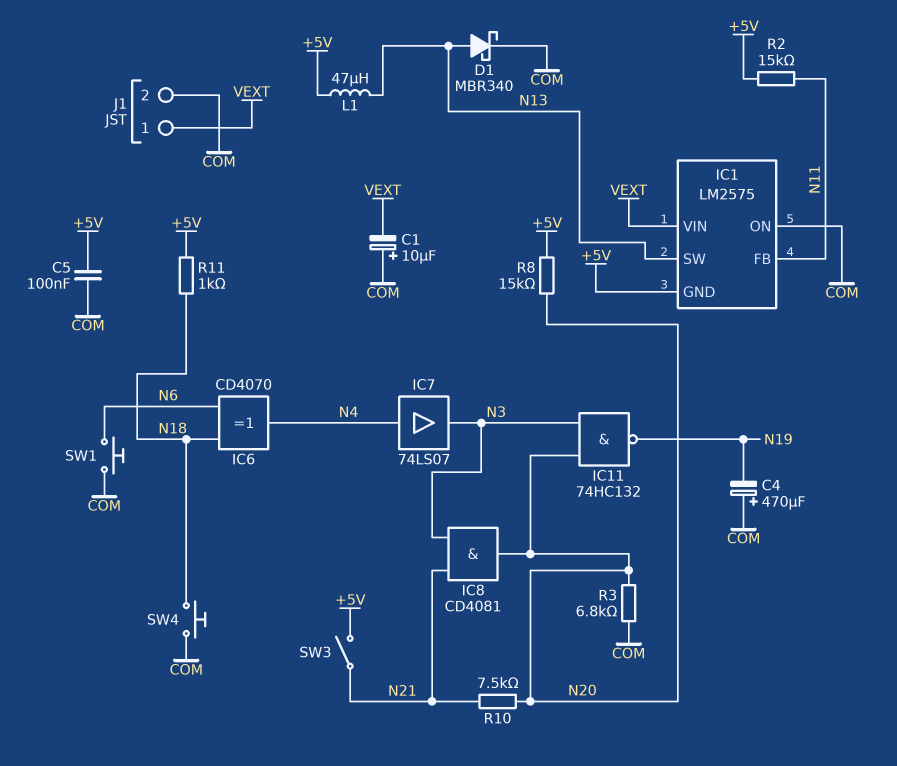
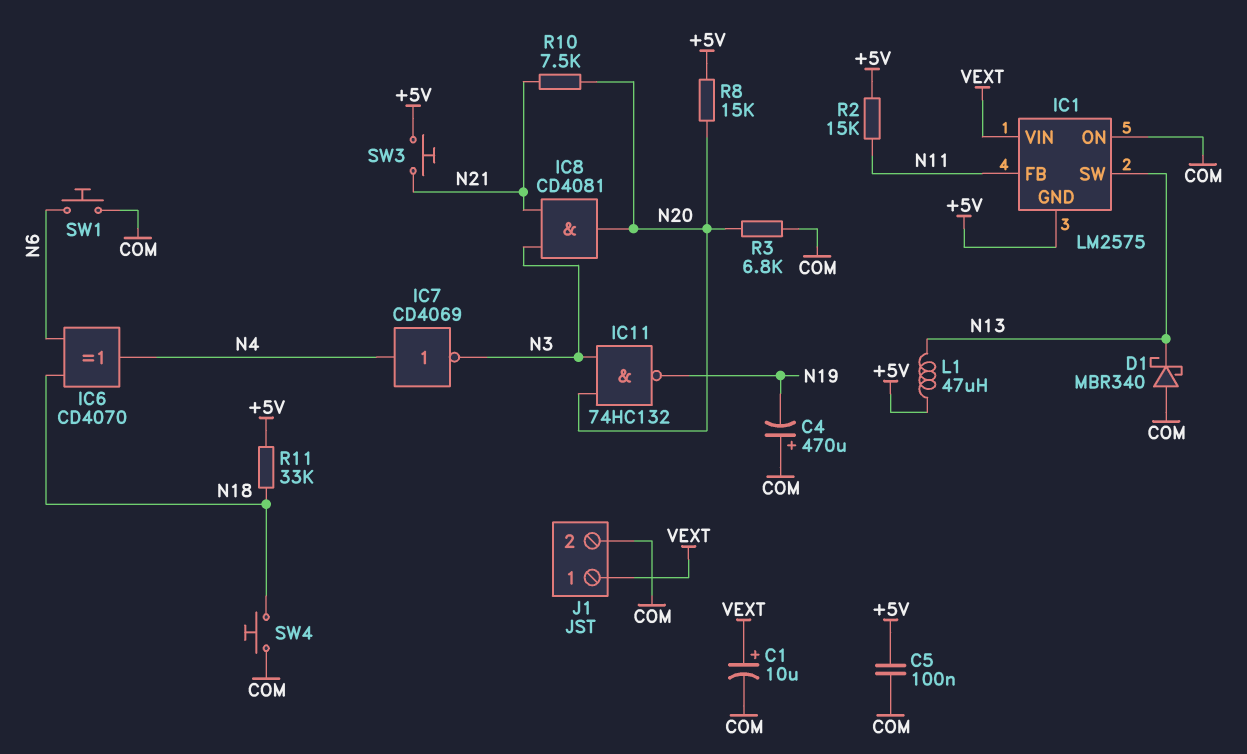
C1: 10uF (plus COM, minus VEXT) -> 10uF (plus VEXT, minus COM)
D1: schottky MBR340 (A N13, K COM) -> schottky MBR340 (A COM, K N13)
IC7: buffer 74LS07 (in N4, out N3) -> NOT CD4069 (in N4, out N3)
R11: 1k (+5V, N18) -> 33k (+5V, N18)
SW3: switch (+5V, N21) -> button (+5V, N21)

